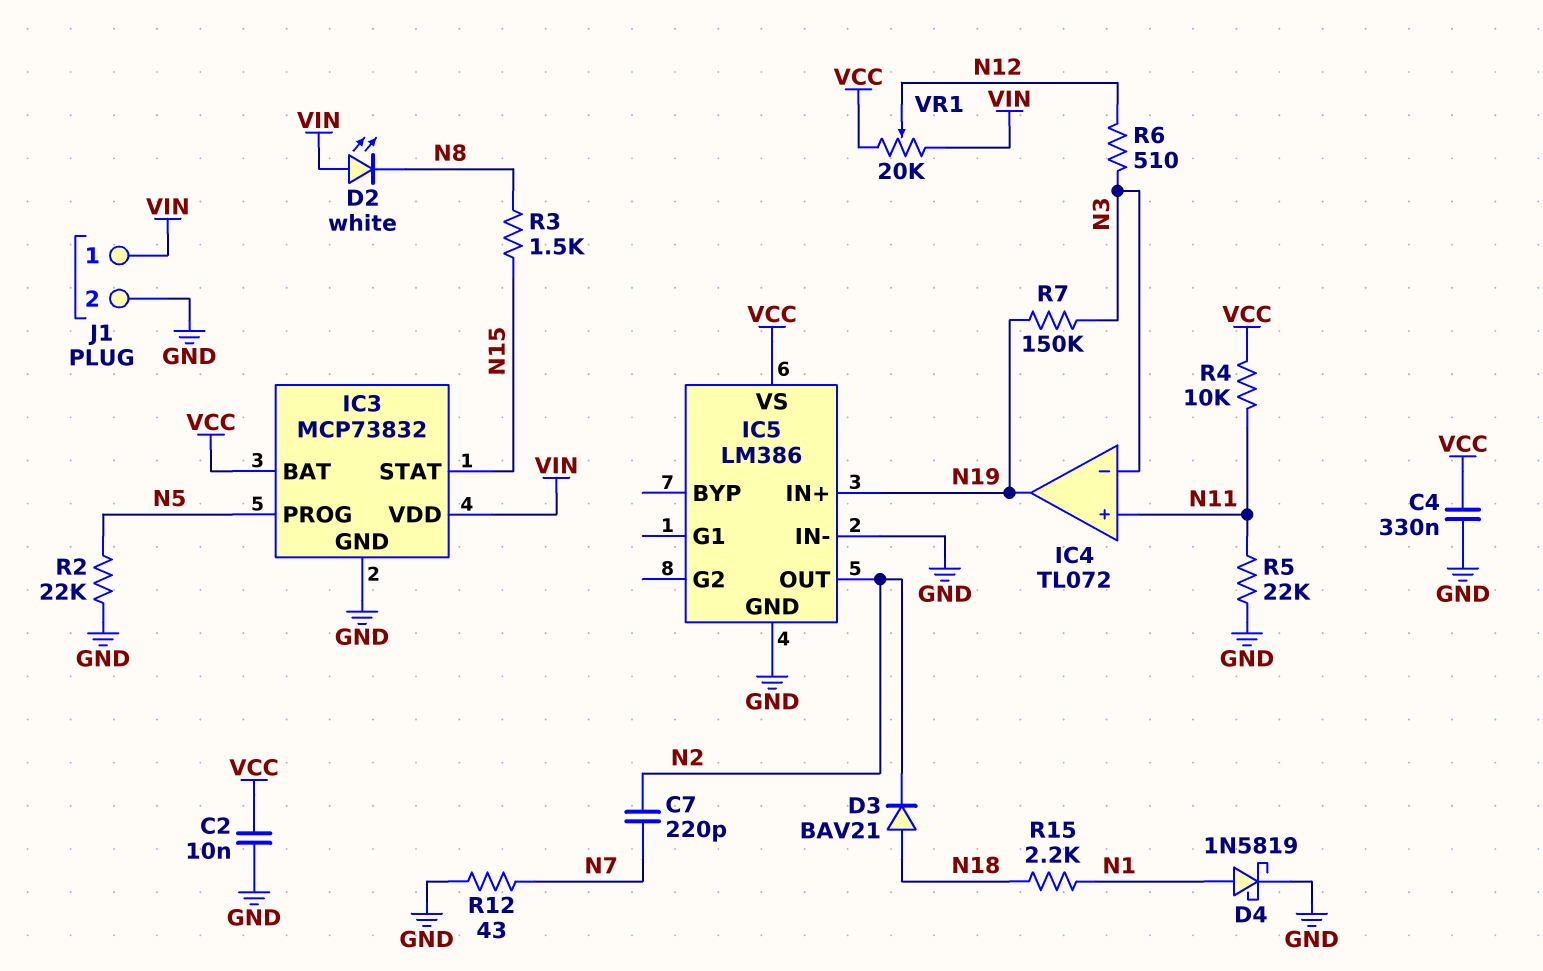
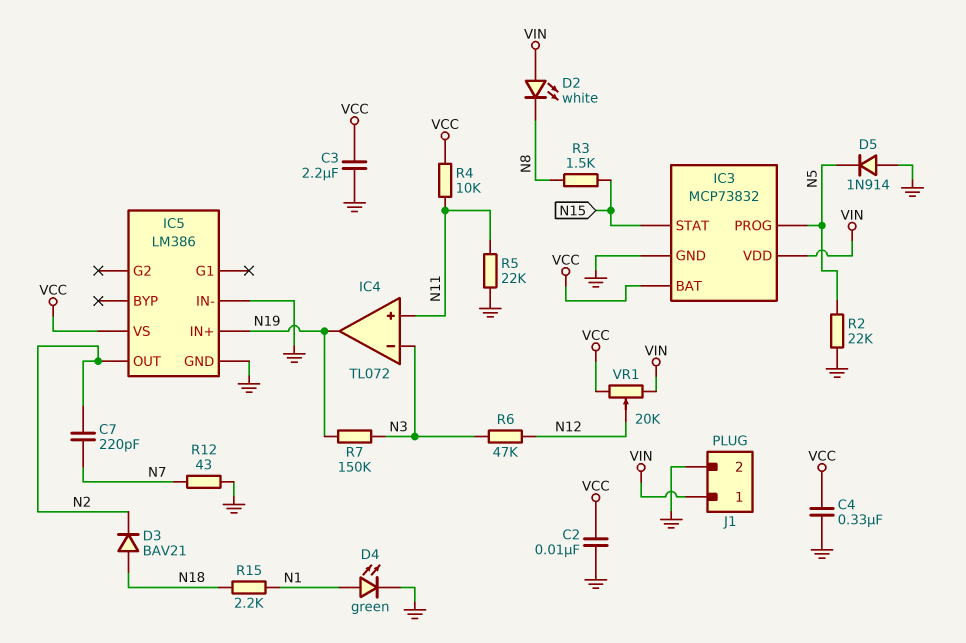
C3: none -> 2.2uF (GND, VCC)
D4: schottky 1N5819 (A N1, K GND) -> LED green (A N1, K GND)
D5: none -> diode 1N914 (A GND, K N5)
R6: 510 (N3, N12) -> 47k (N3, N12)

